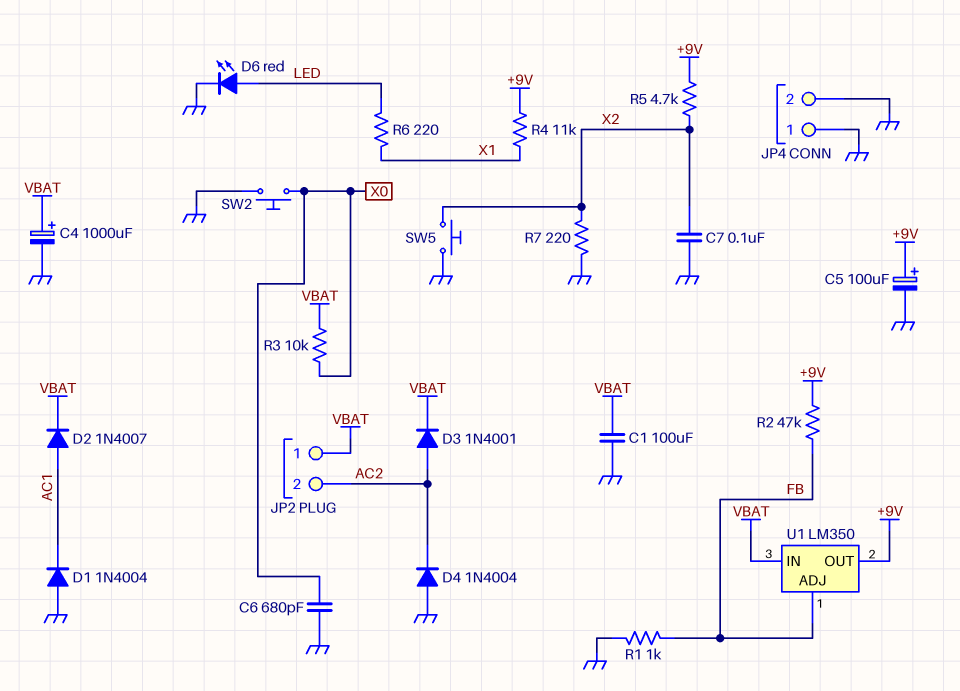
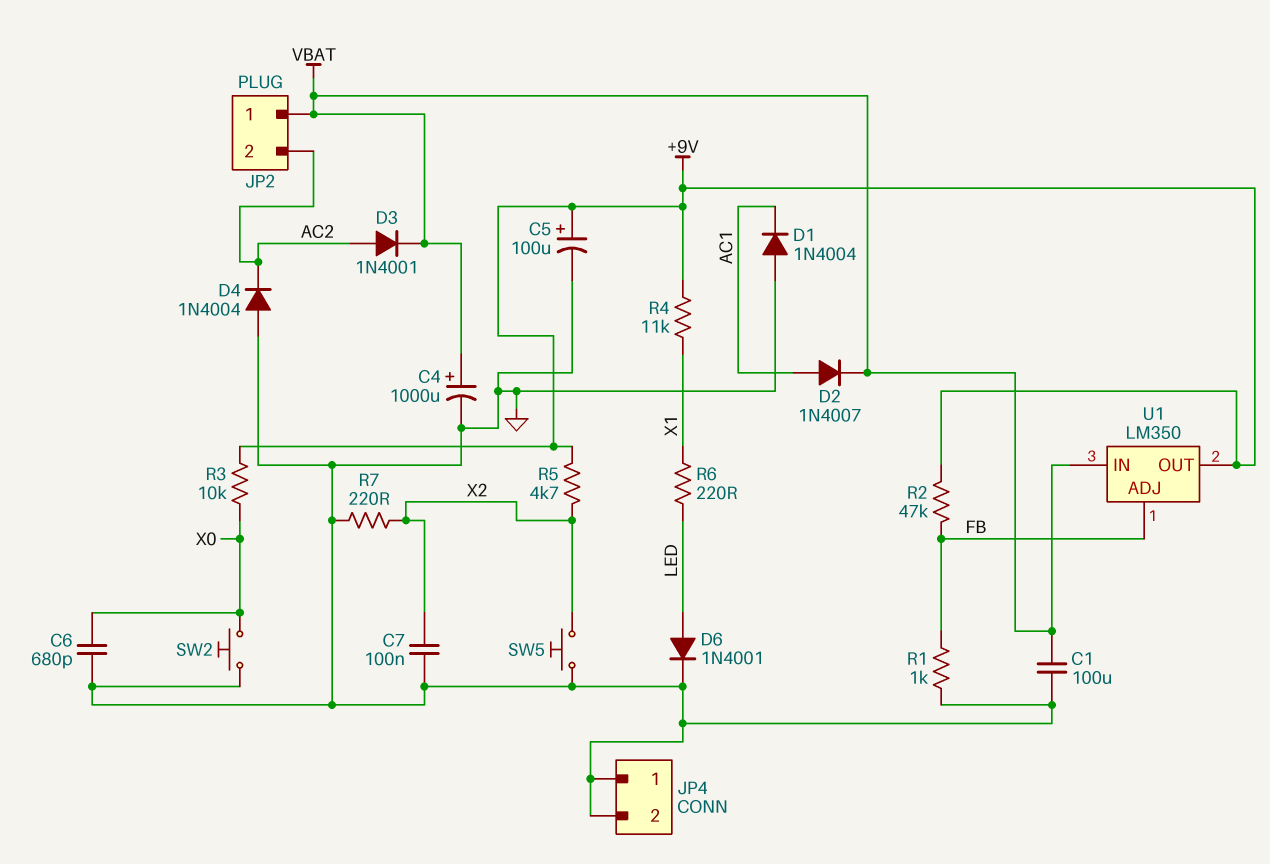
D6: LED red (A LED, K GND) -> diode 1N4001 (A LED, K GND)
R3: 10k (VBAT, X0) -> 10k (+9V, X0)

